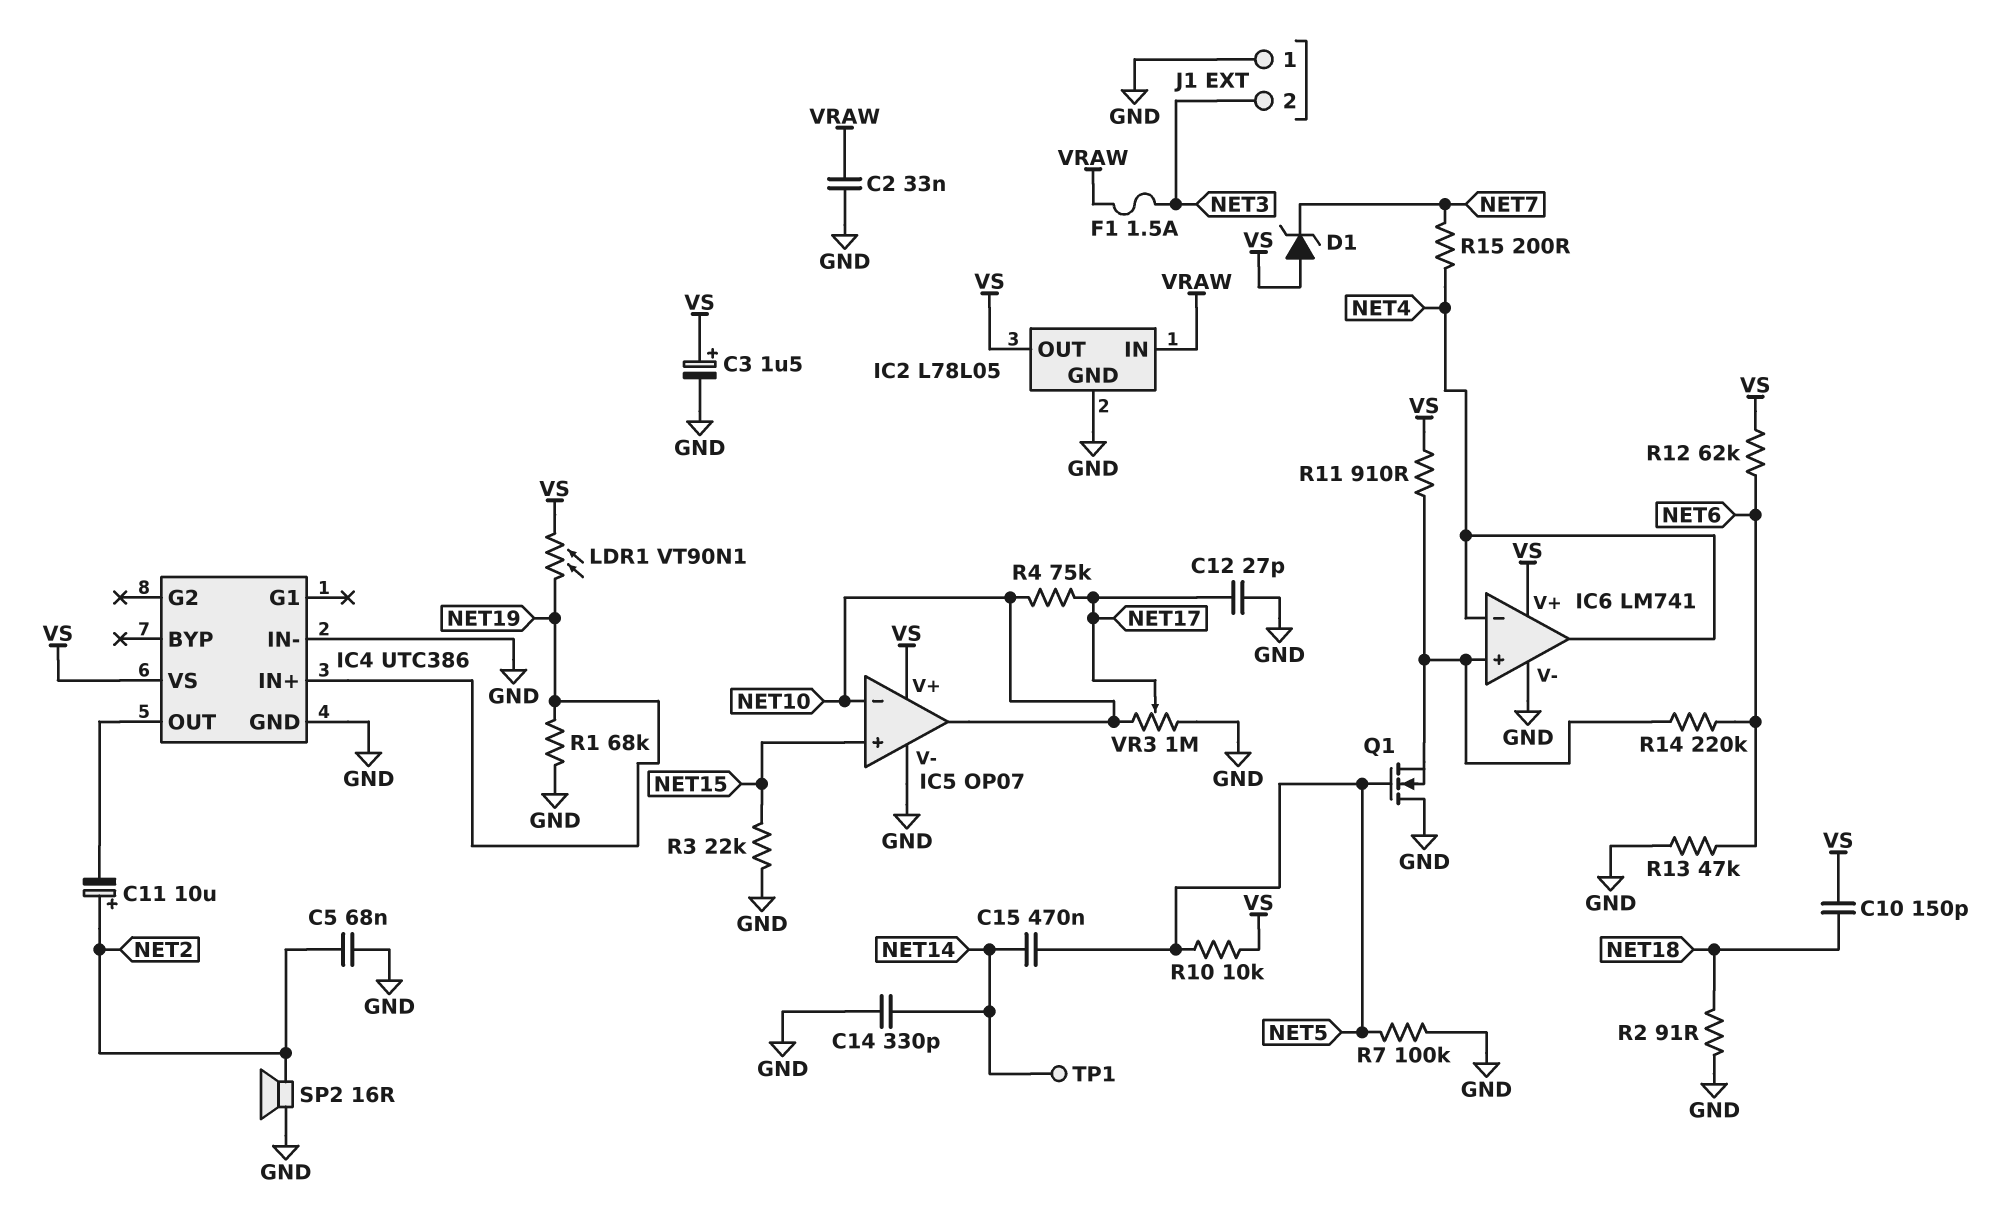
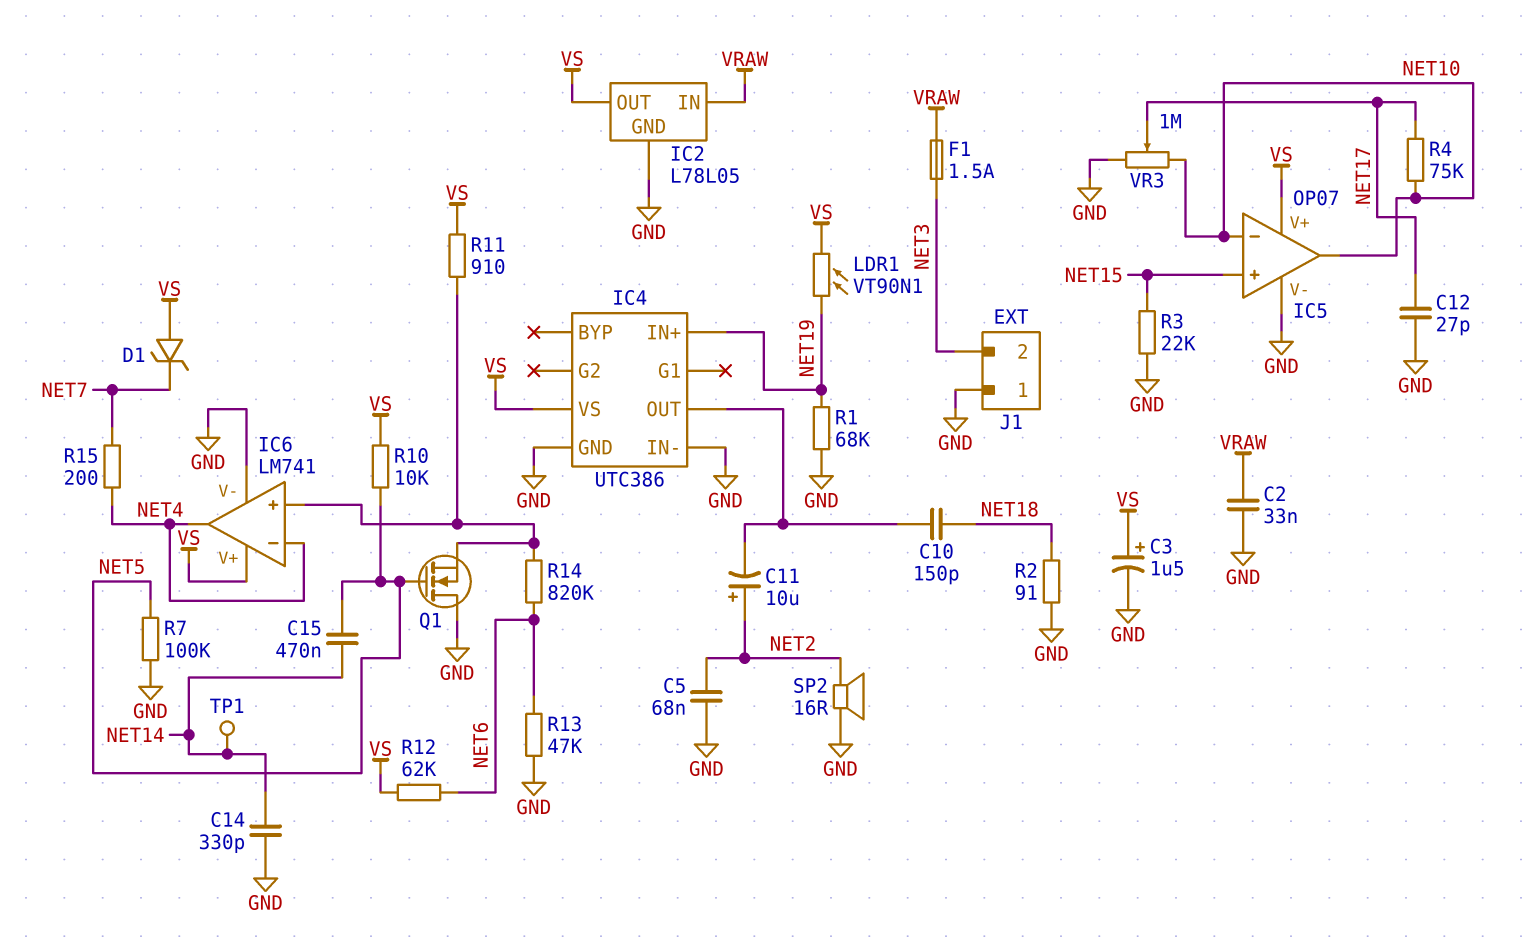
C10: 150pF (NET18, VS) -> 150pF (IC4/OUT, NET18)
R14: 220k (IC6/in+, NET6) -> 820k (IC6/in+, NET6)

